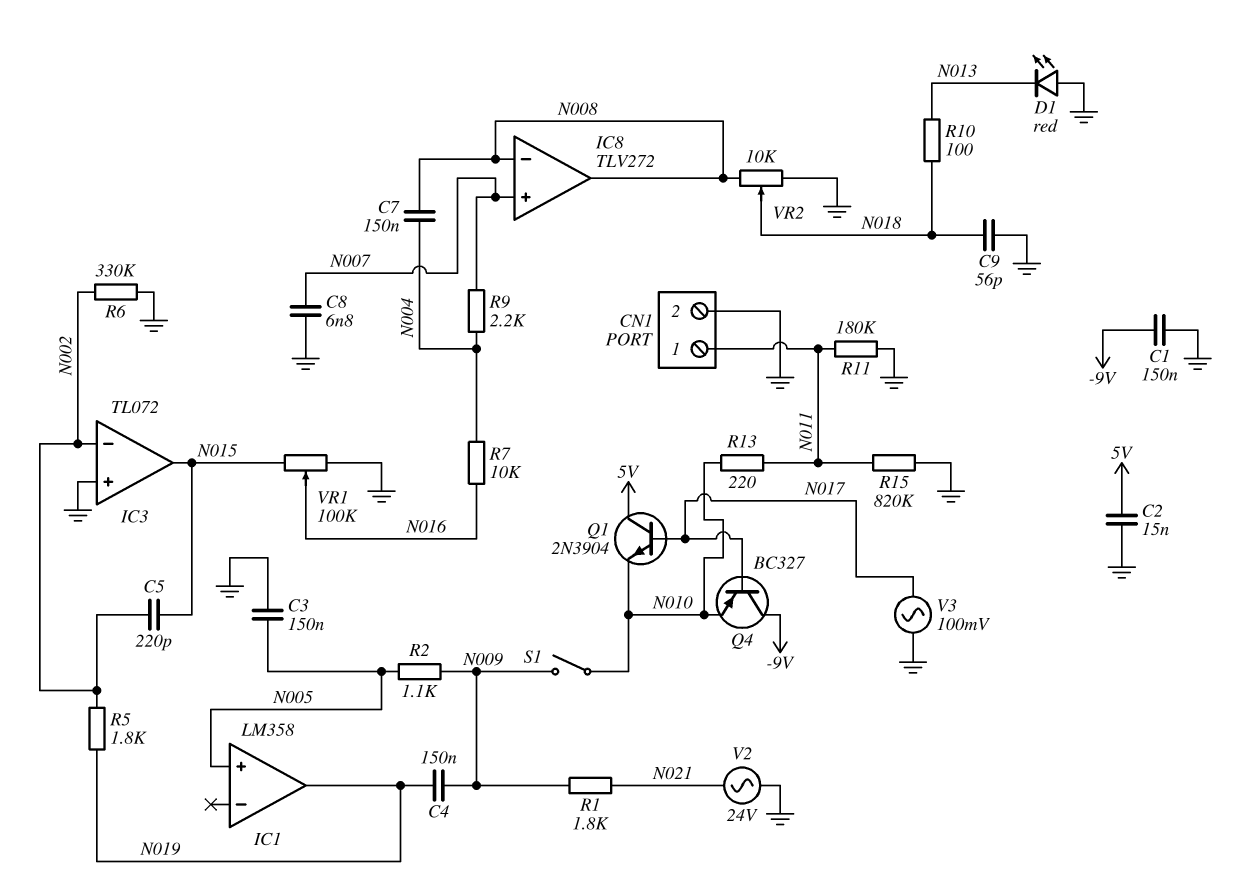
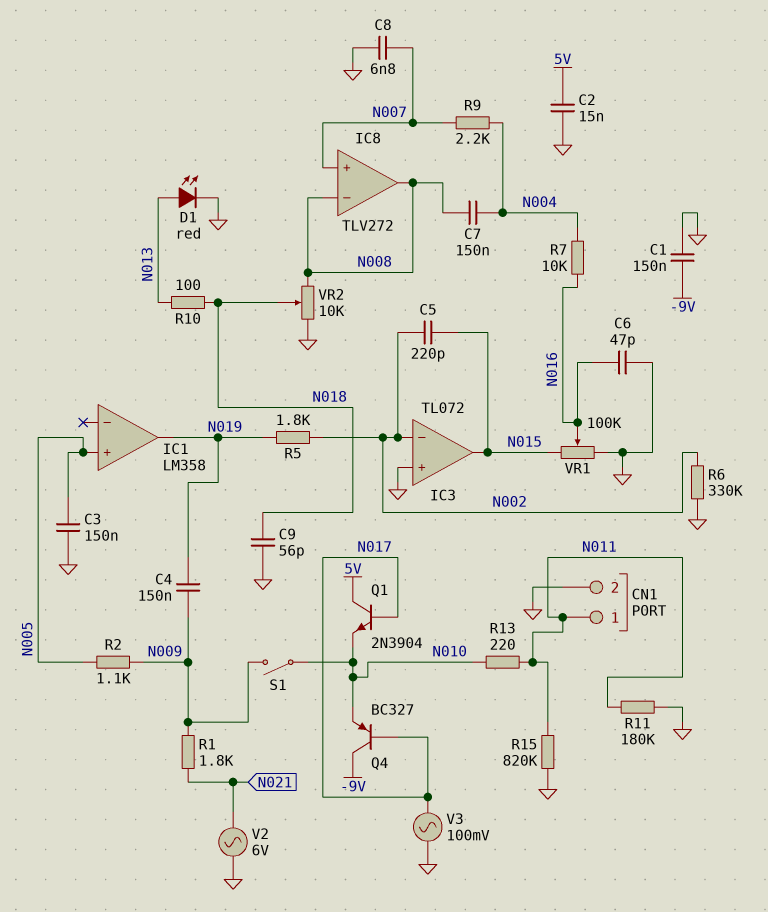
C6: none -> 47pF (GND, N016)
D1: LED red (A GND, K N013) -> LED red (A N013, K GND)
V2: AC 24V (GND, N021) -> AC 6V (GND, N021)

